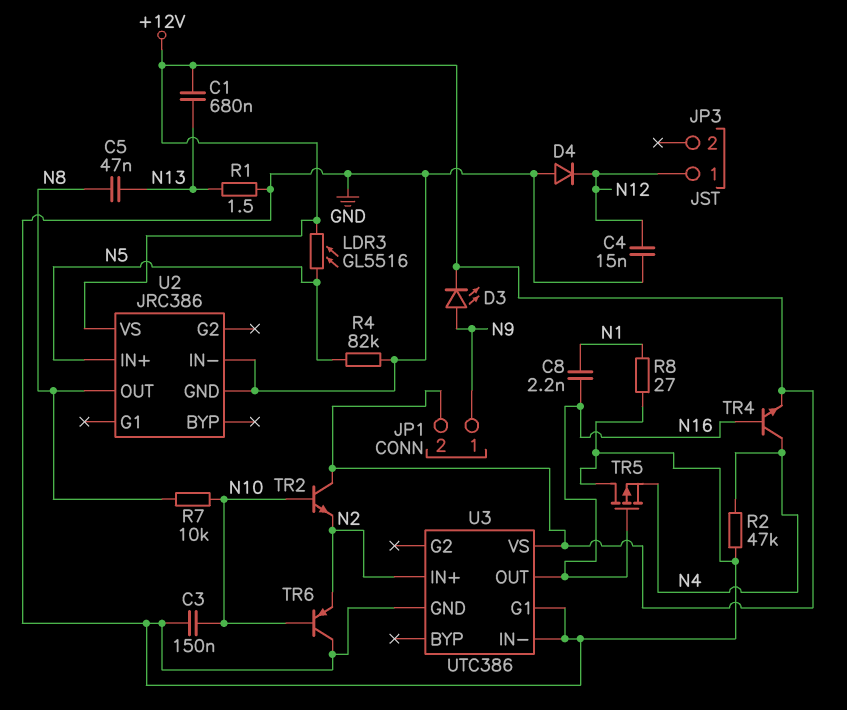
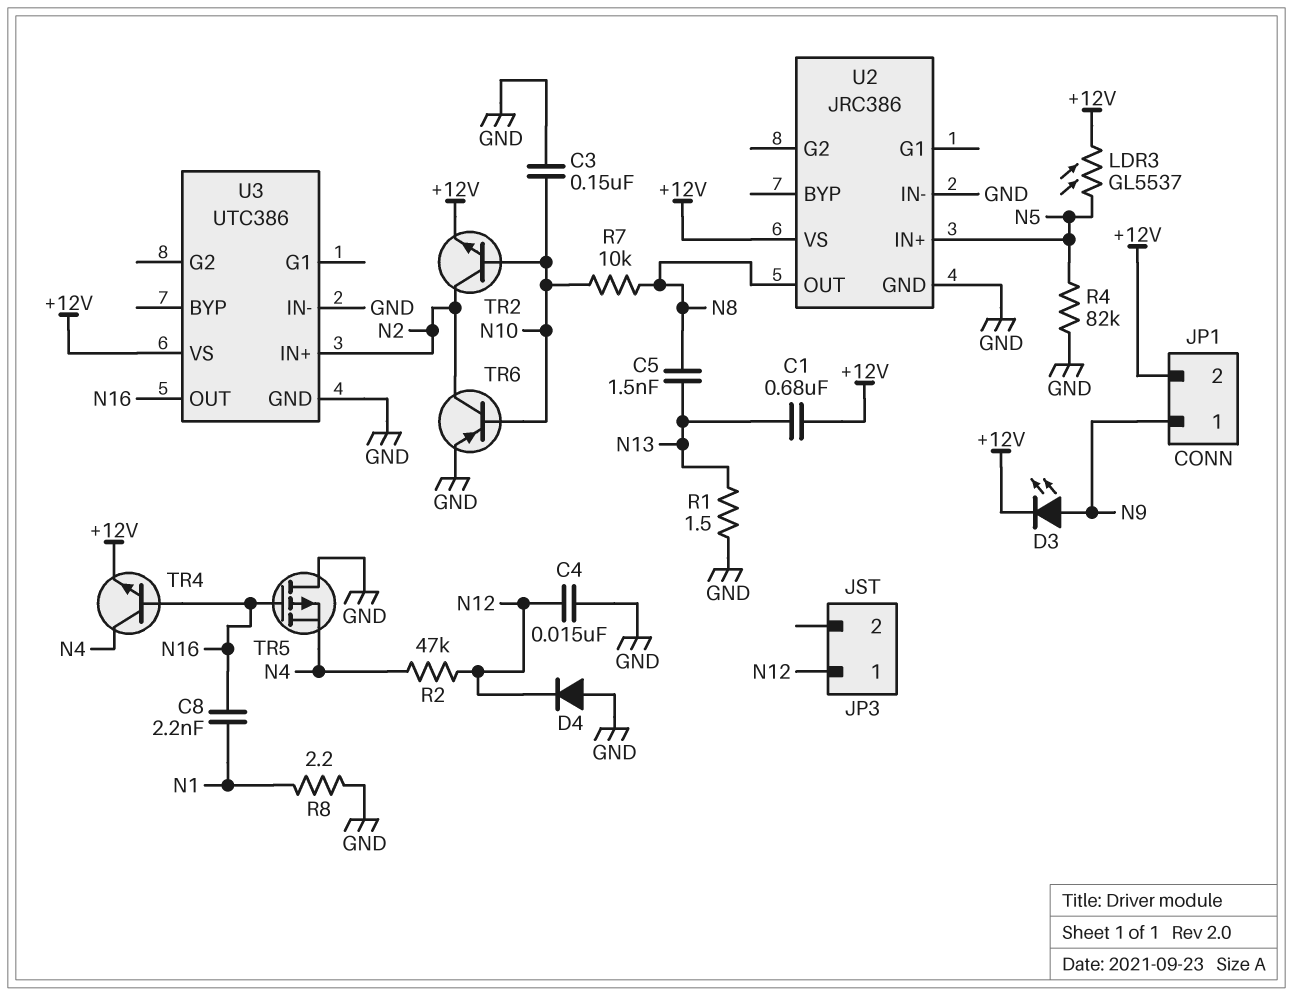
C5: 47nF (N8, N13) -> 1.5nF (N8, N13)
LDR3: GL5516 (+12V, N5) -> GL5537 (+12V, N5)
R2: 47k (GND, N4) -> 47k (N4, N12)
R8: 27 (GND, N1) -> 2.2 (GND, N1)
TR2: NPN (B N10, C +12V, E N2) -> NPN (B N10, C N2, E +12V)
TR6: PNP (B N10, C GND, E N2) -> PNP (B N10, C N2, E GND)
U3 pin G1: GND -> none

